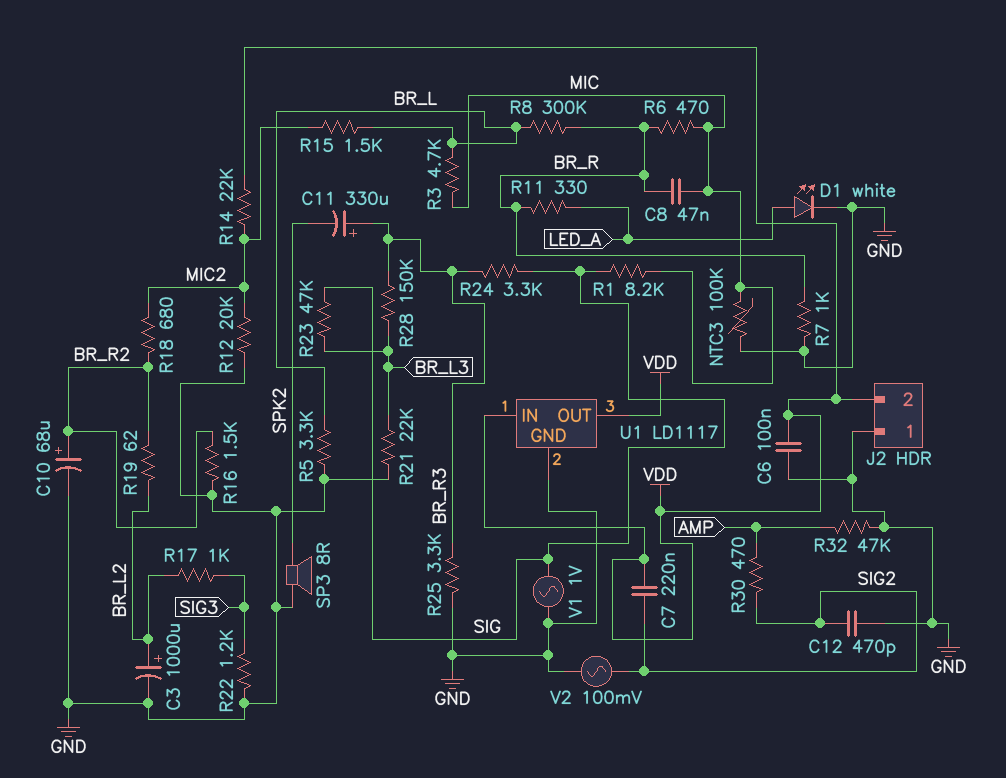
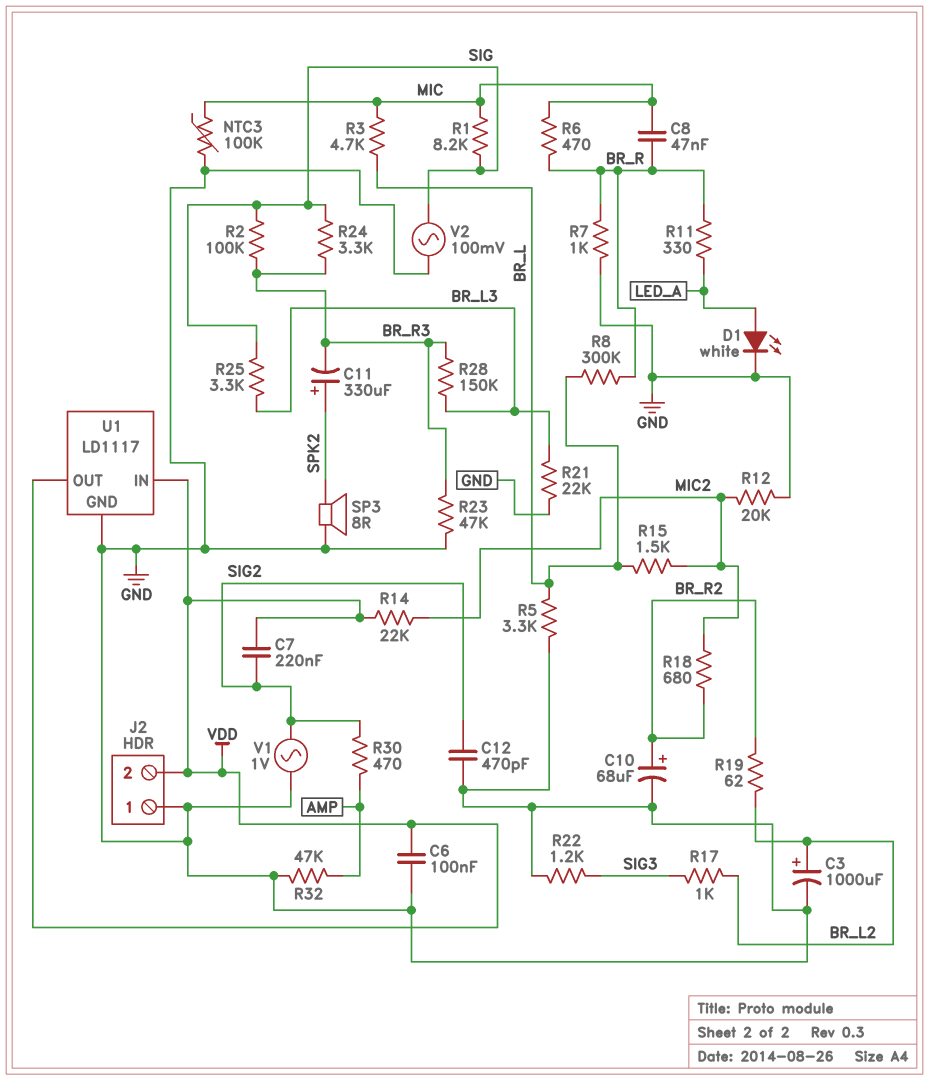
C11: 330uF (plus BR_R3, minus SPK2) -> 330uF (plus SPK2, minus BR_R3)
R2: none -> 100k (BR_R3, SIG)
R16: 1.5k (BR_R2, GND) -> none
R23: 47k (BR_L3, SIG) -> 47k (BR_R3, GND)
R25: 3.3k (BR_R3, GND) -> 3.3k (BR_L3, SIG)
V1: AC 1V (GND, SIG) -> AC 1V (GND, SIG2)
V2: AC 100mV (GND, SIG2) -> AC 100mV (GND, SIG)

